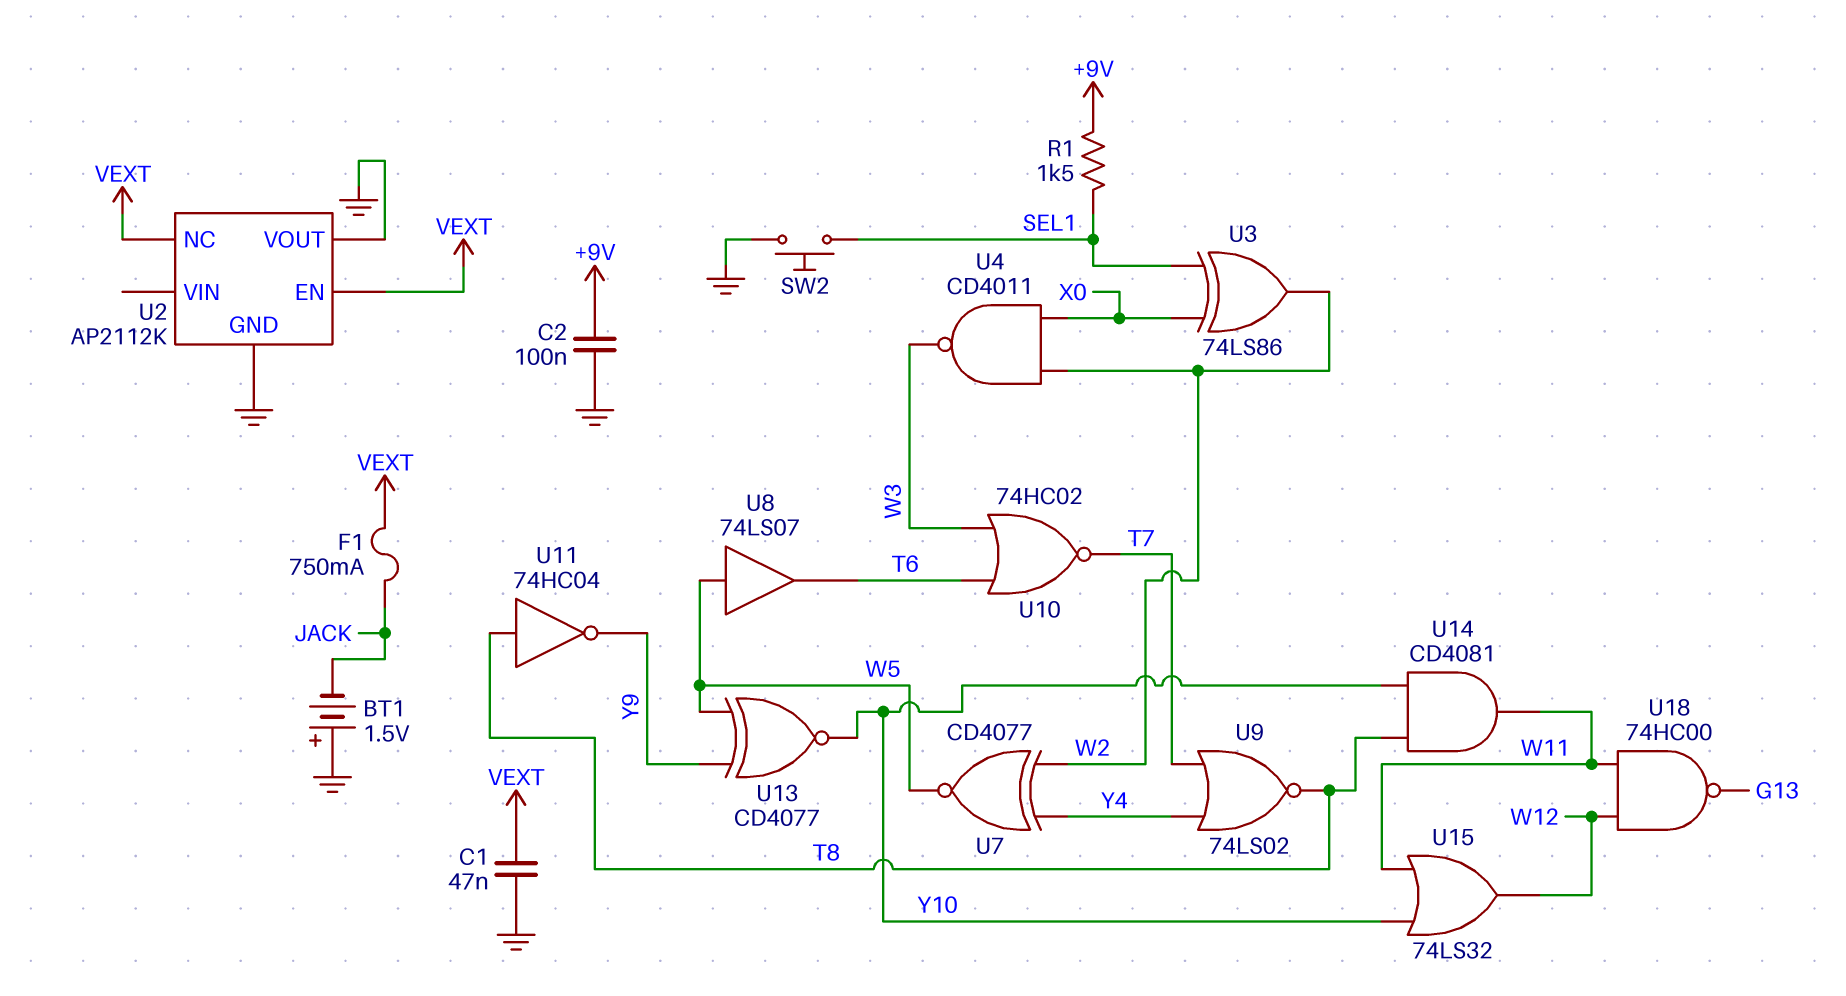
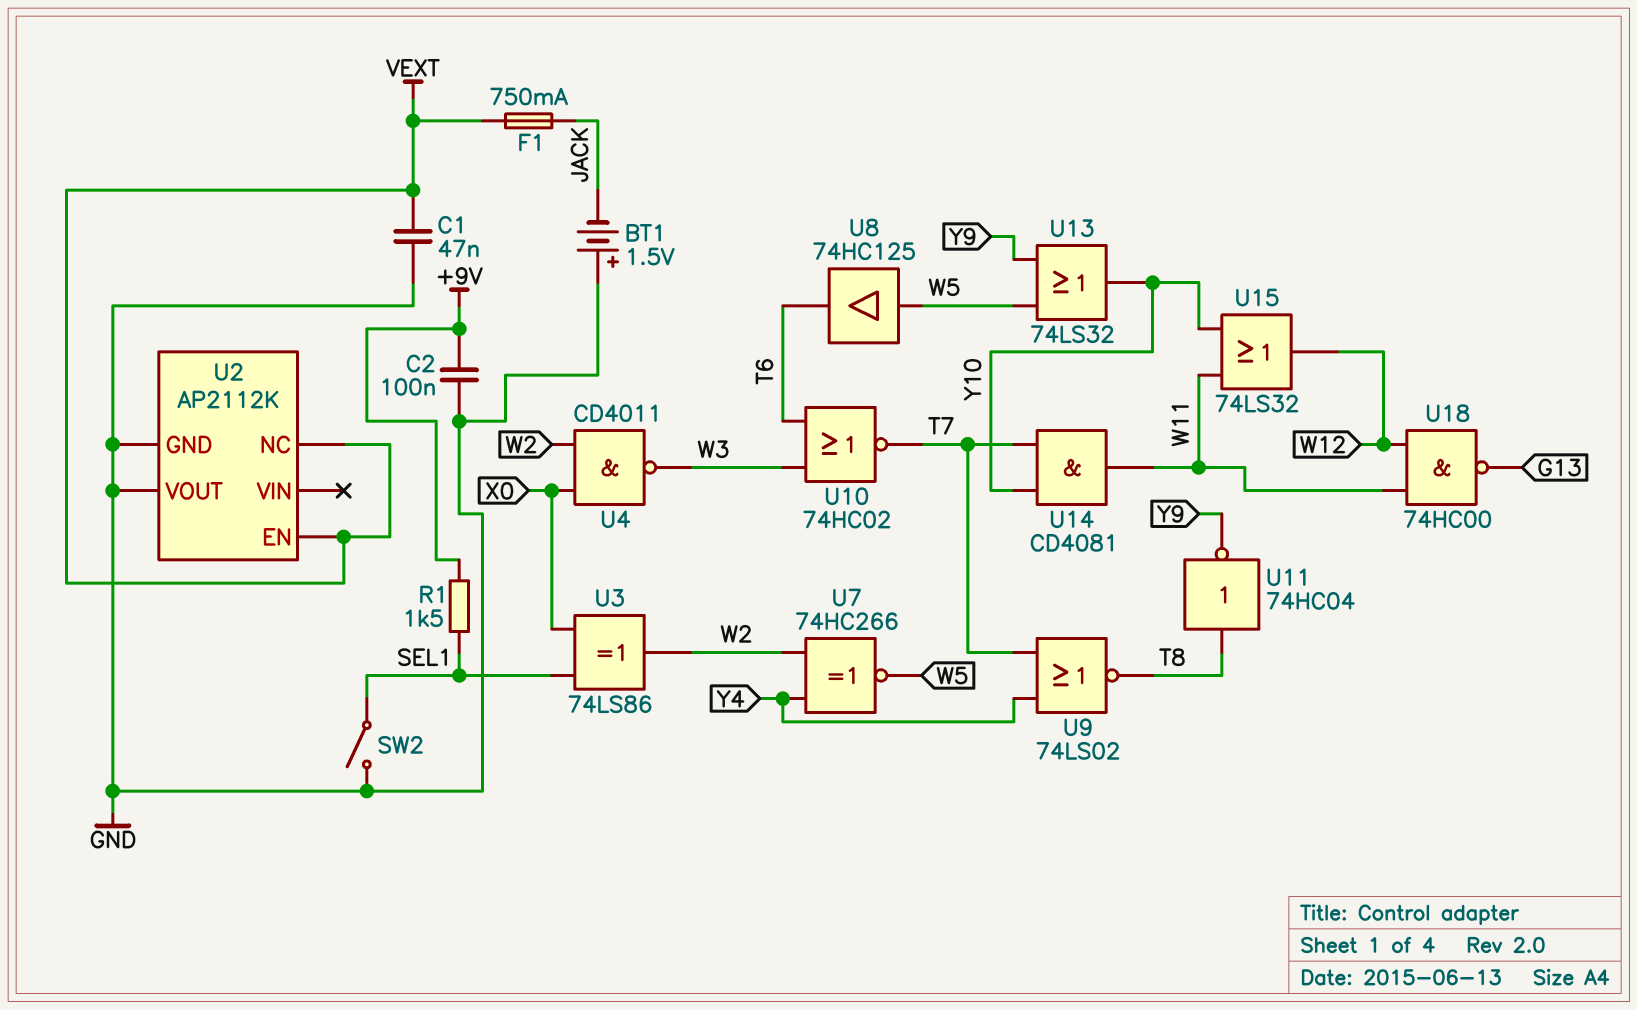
SW2: button (GND, SEL1) -> switch (GND, SEL1)
U7: XNOR CD4077 (in W2, in Y4, out W5) -> XNOR 74HC266 (in W2, in Y4, out W5)
U8: buffer 74LS07 (in W5, out T6) -> buffer 74HC125 (in W5, out T6)
U13: XNOR CD4077 (in W5, in Y9, out Y10) -> OR 74LS32 (in W5, in Y9, out Y10)
U14: AND CD4081 (in T8, in Y10, out W11) -> AND CD4081 (in T7, in Y10, out W11)

